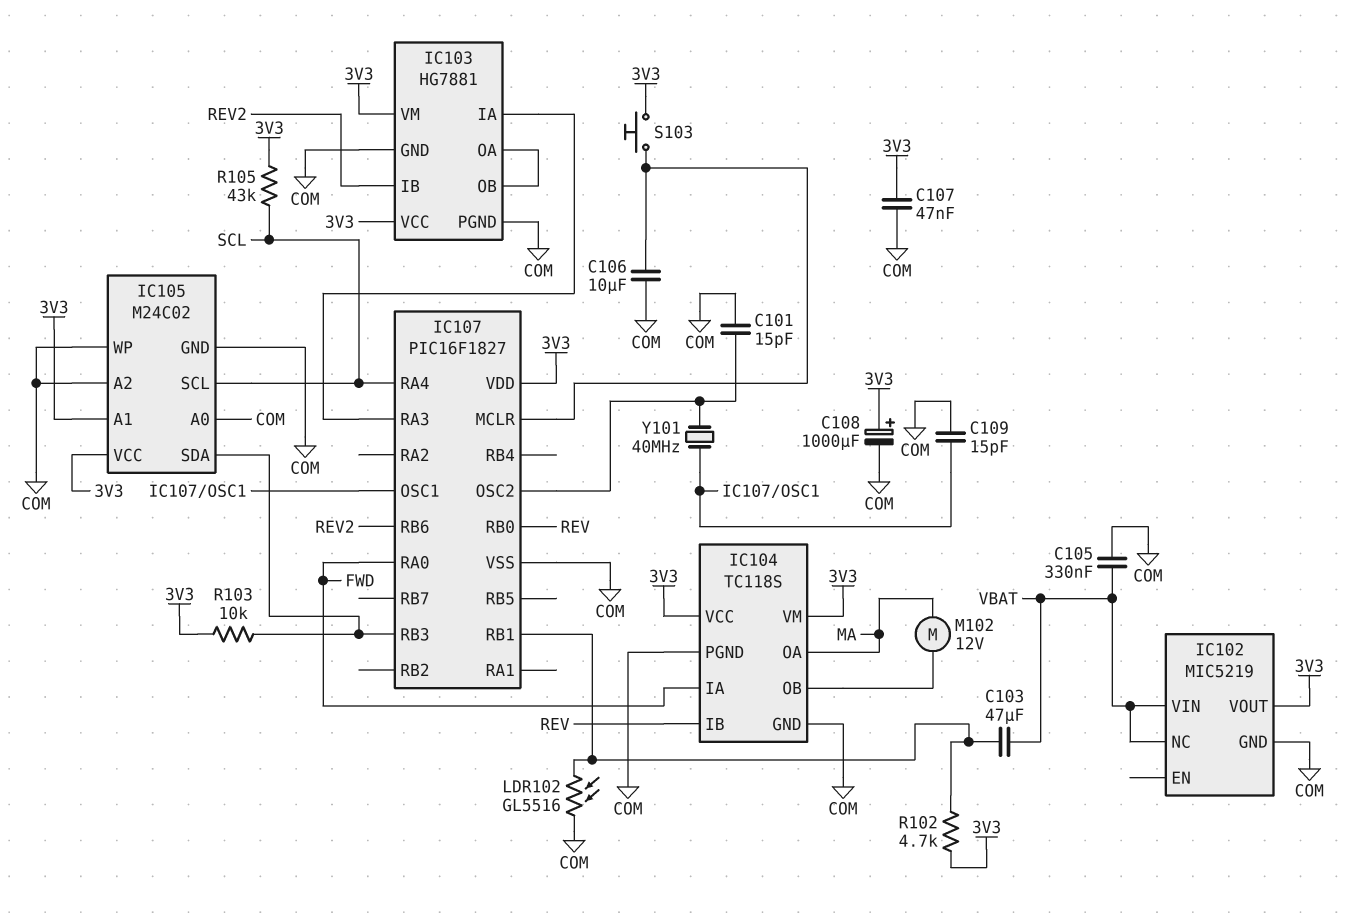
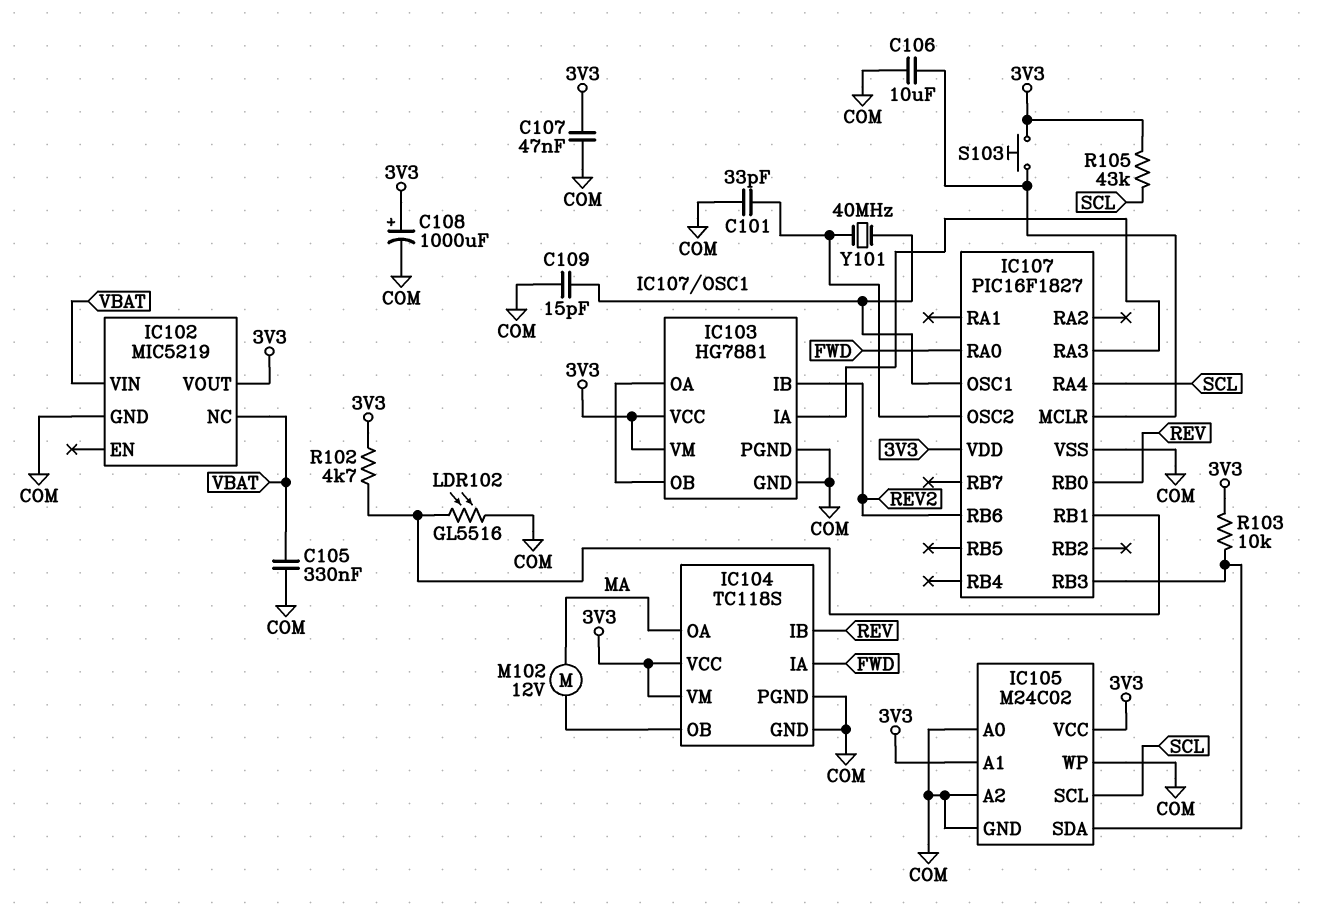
C101: 15pF (COM, IC107/OSC2) -> 33pF (COM, IC107/OSC2)
C103: 47uF (IC107/RB1, VBAT) -> none

